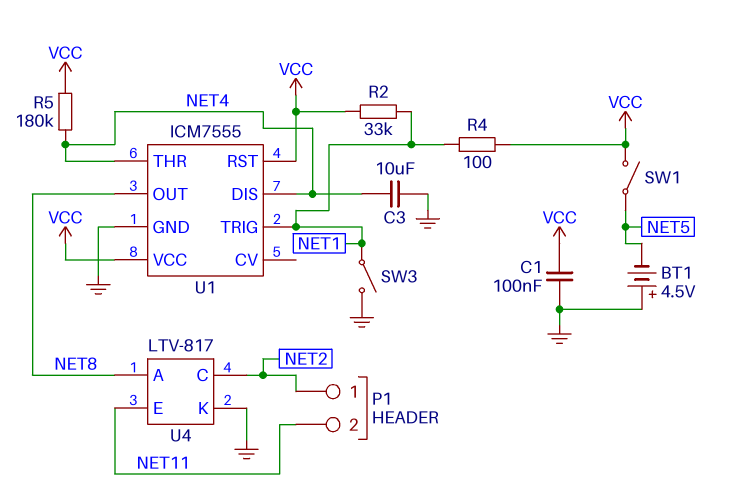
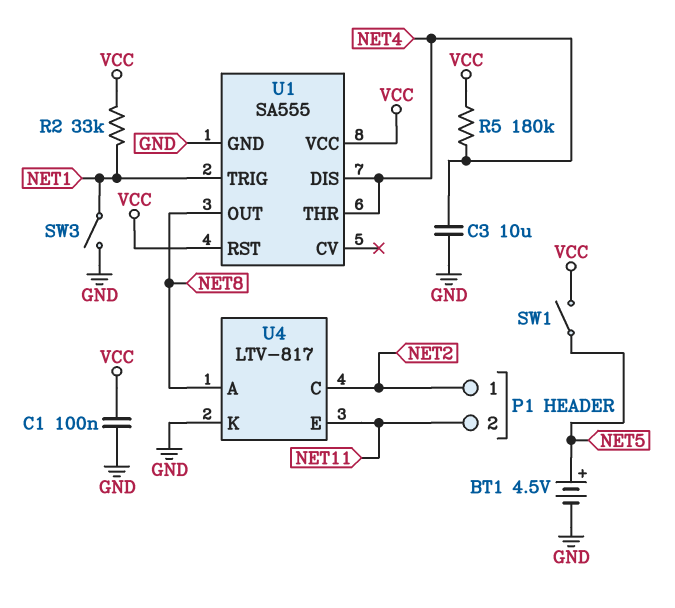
BT1: 4.5V (plus GND, minus NET5) -> 4.5V (plus NET5, minus GND)
R4: 100 (NET1, VCC) -> none
U1: ICM7555 -> SA555

